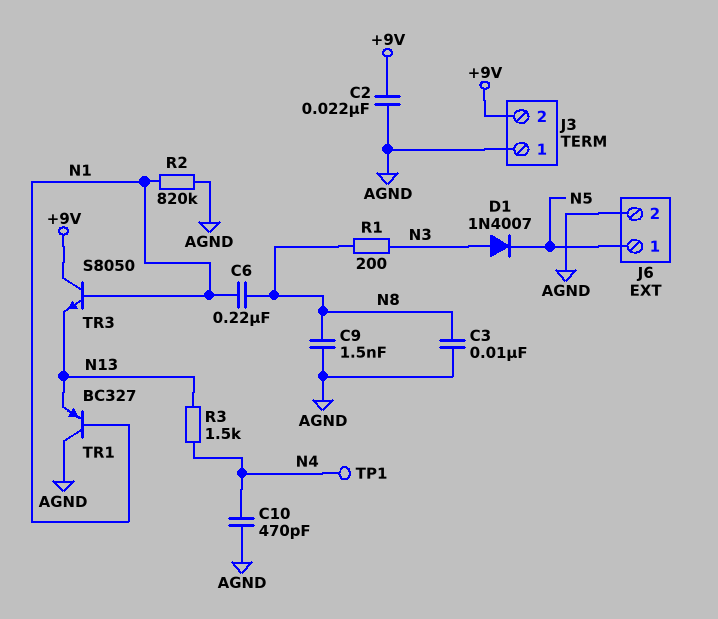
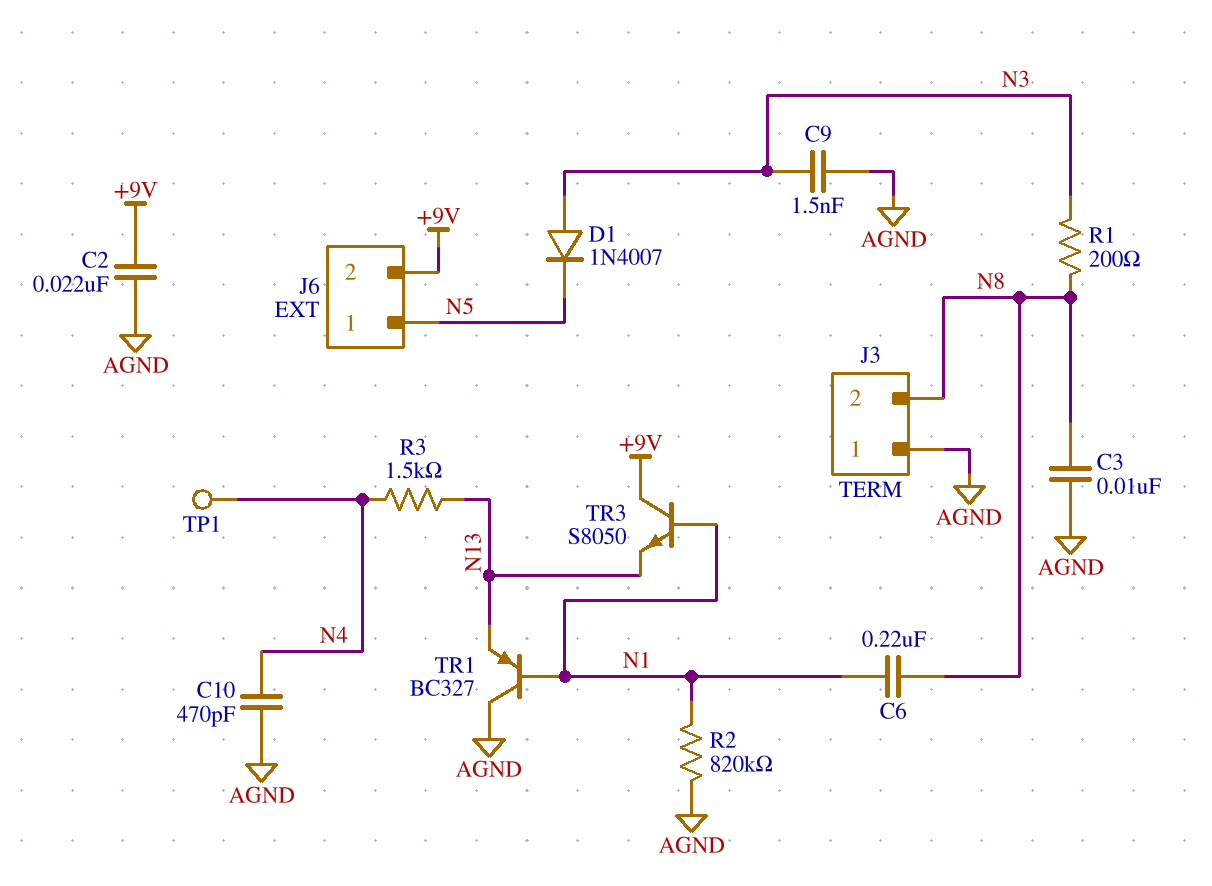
C9: 1.5nF (AGND, N8) -> 1.5nF (AGND, N3)
J3 pin 2: +9V -> N8
J6 pin 2: AGND -> +9V

